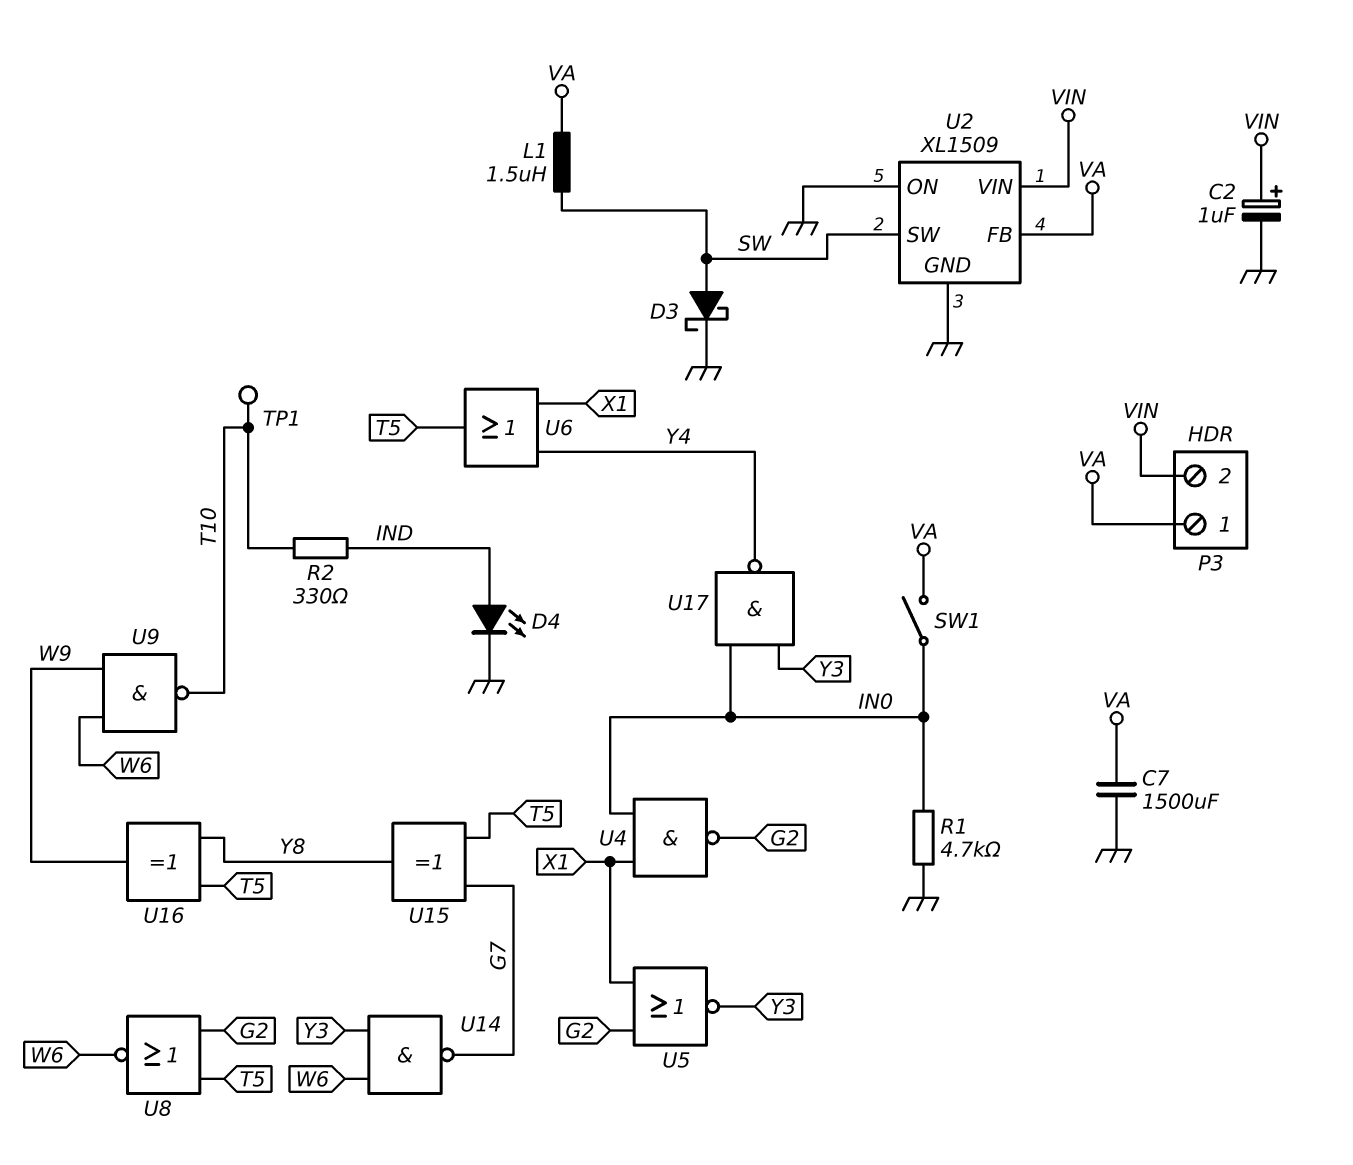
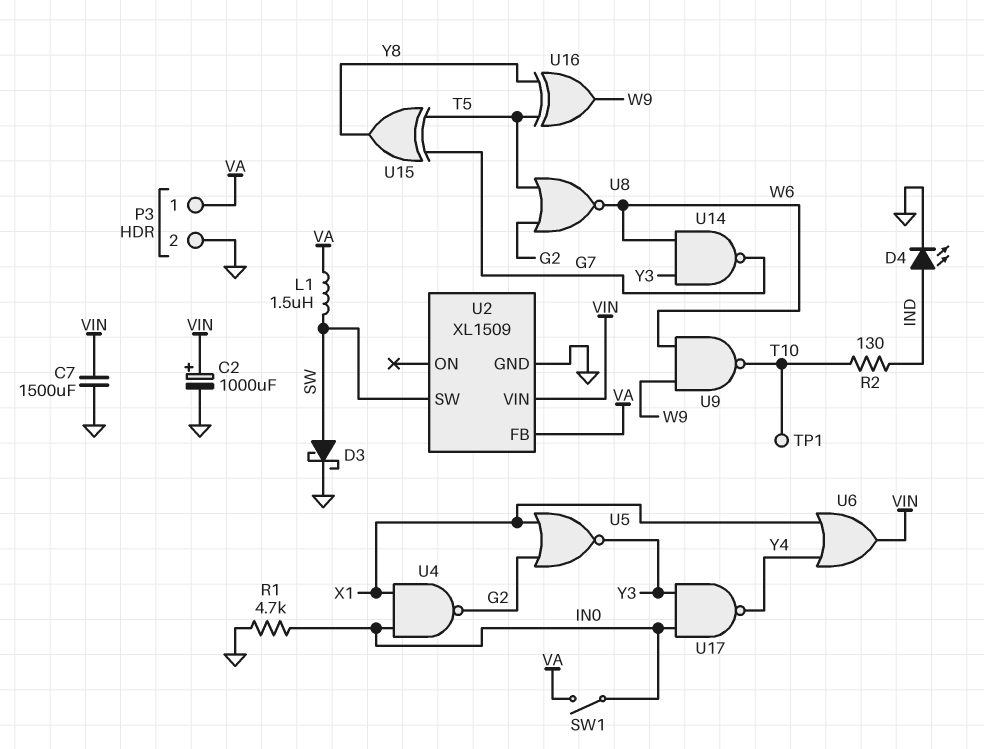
C2: 1uF (plus VIN, minus GND) -> 1000uF (plus VIN, minus GND)
C7: 1500uF (GND, VA) -> 1500uF (GND, VIN)
P3 pin 2: VIN -> GND
R2: 330 (IND, T10) -> 130 (IND, T10)
U2 pin ON: GND -> none
U6: OR (in X1, in Y4, out T5) -> OR (in X1, in Y4, out VIN)

